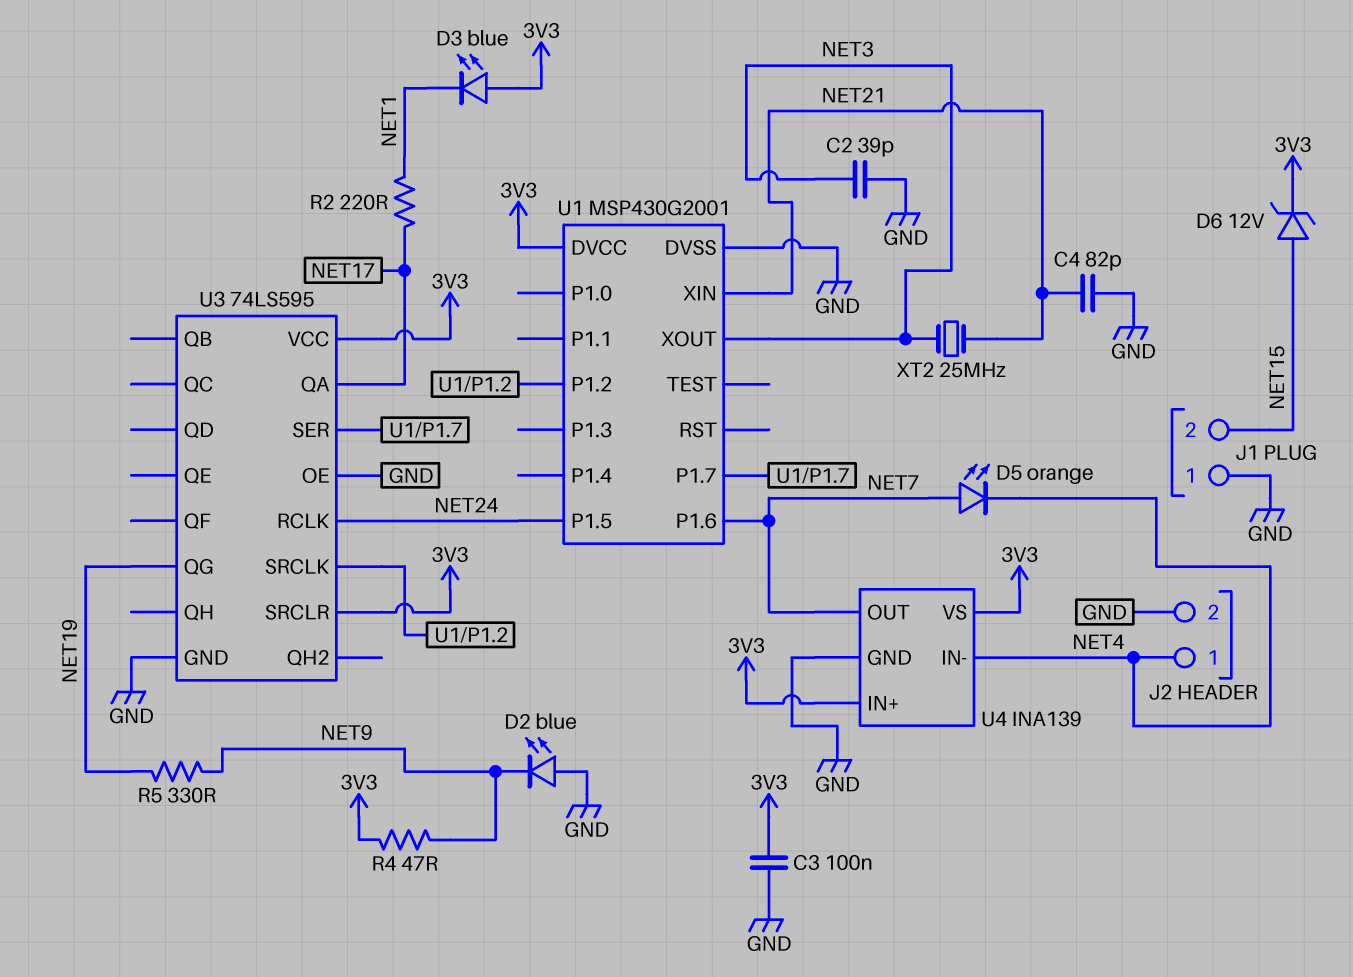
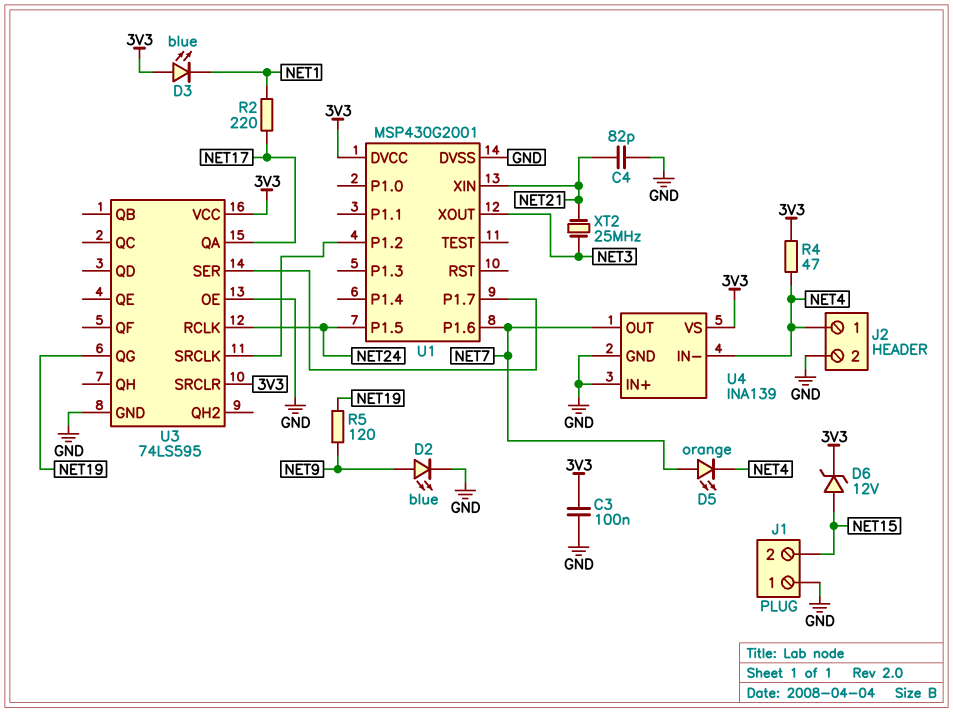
C2: 39pF (GND, NET3) -> none
D2: LED blue (A GND, K NET9) -> LED blue (A NET9, K GND)
R4: 47 (3V3, NET9) -> 47 (3V3, NET4)
R5: 330 (NET9, NET19) -> 120 (NET9, NET19)
U4 pin IN+: 3V3 -> GND

